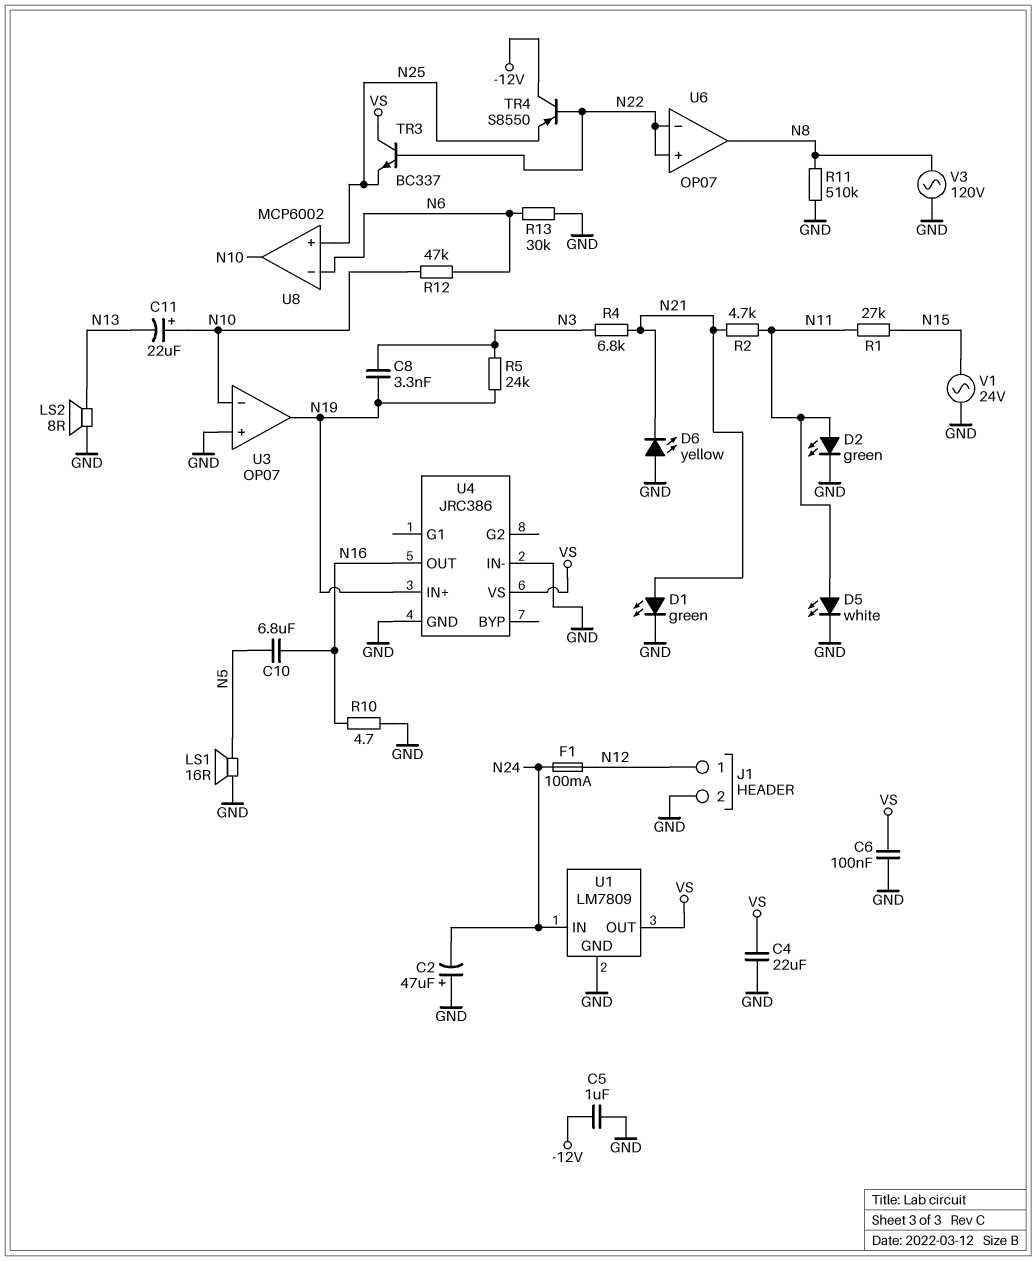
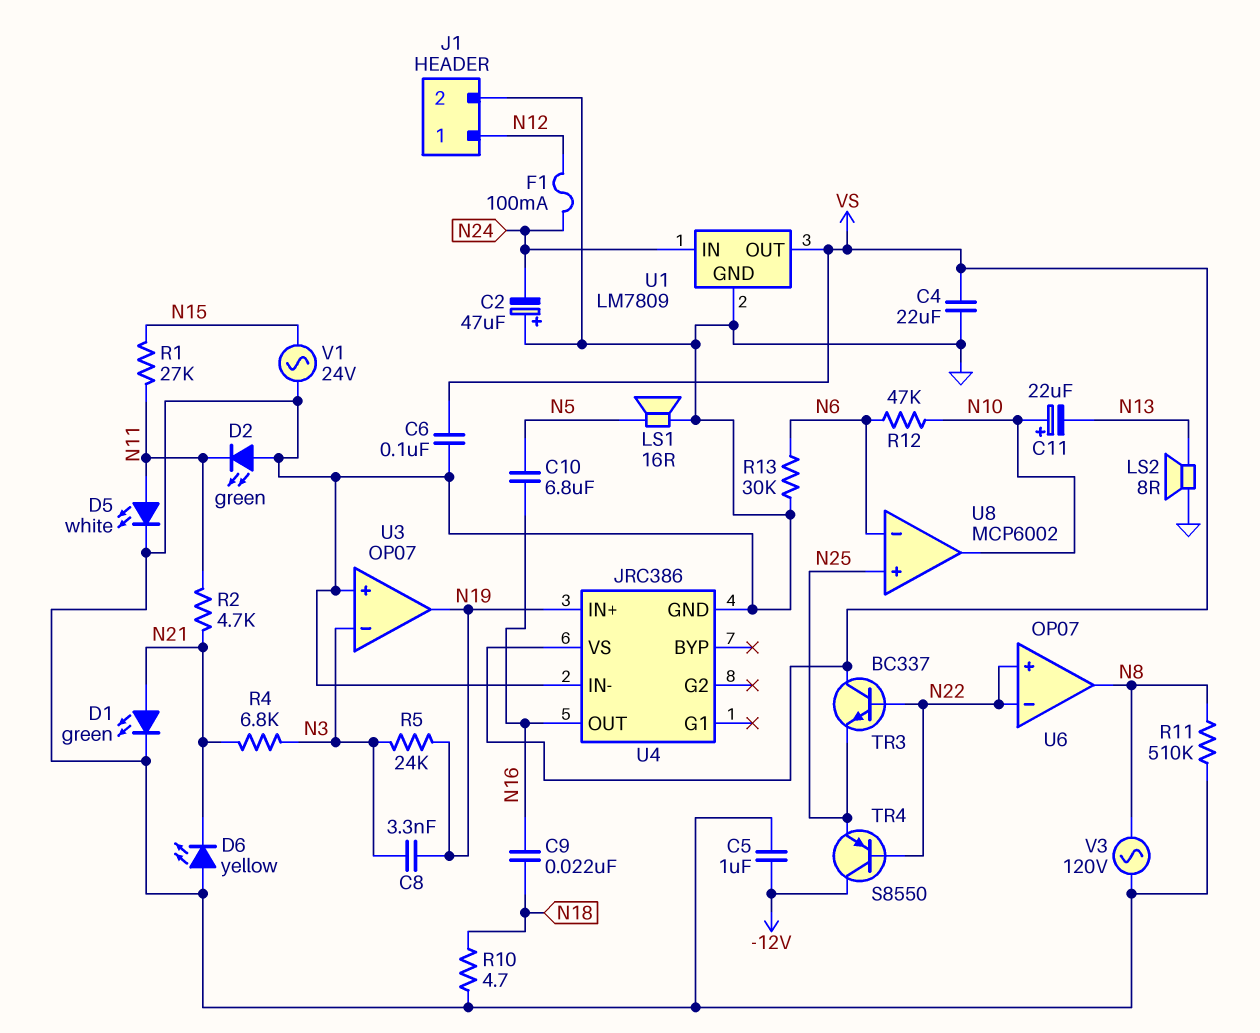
C9: none -> 22nF (N16, N18)
D2: LED green (A N11, K GND) -> LED green (A GND, K N11)
R10: 4.7 (GND, N16) -> 4.7 (GND, N18)
U3 pin in-: N10 -> N3

